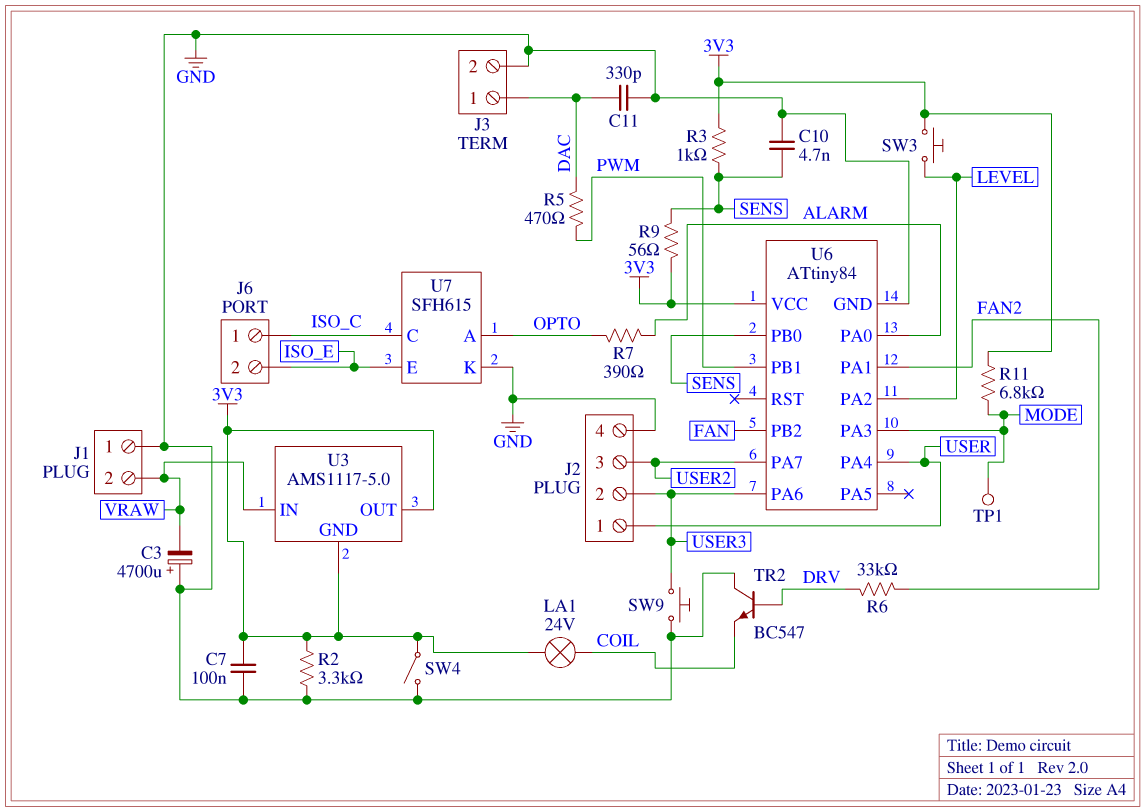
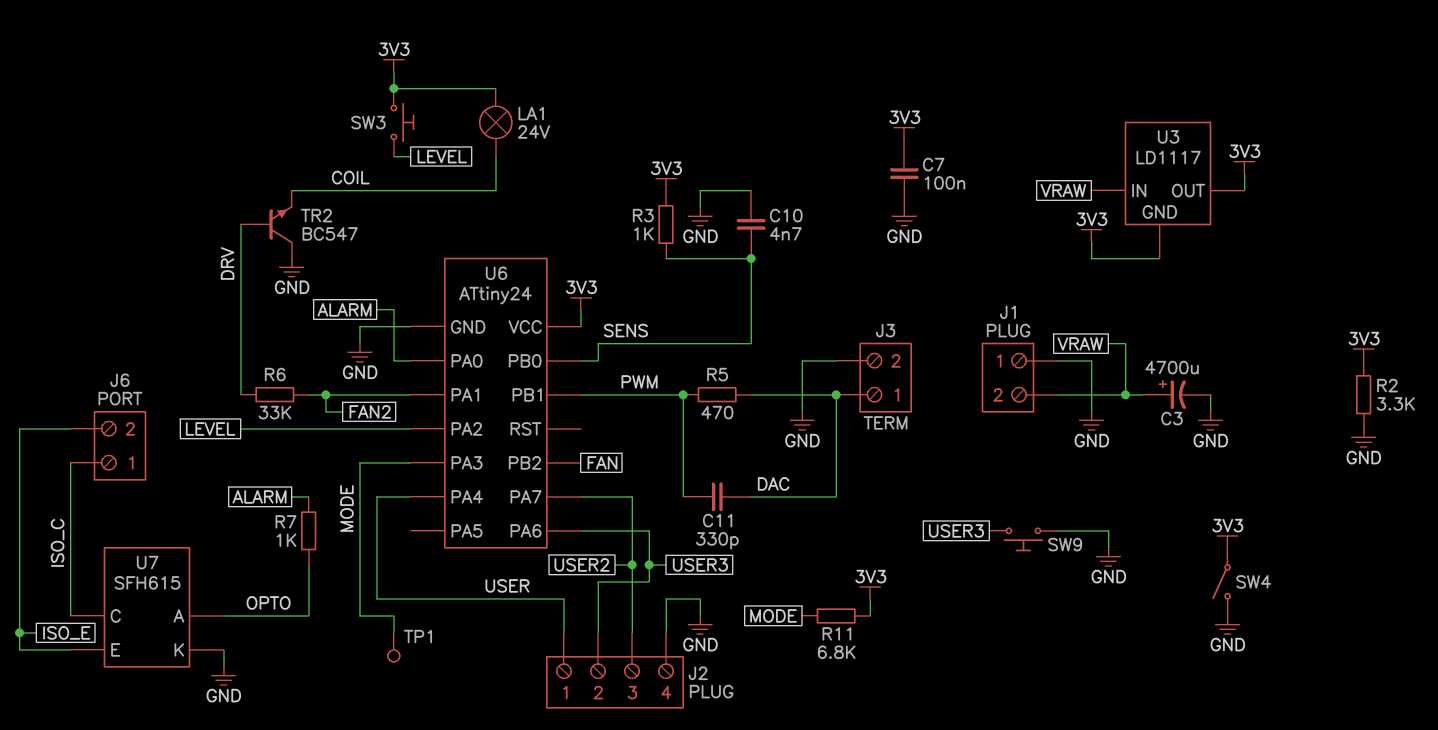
C3: 4700uF (plus GND, minus VRAW) -> 4700uF (plus VRAW, minus GND)
C11: 330pF (DAC, GND) -> 330pF (DAC, PWM)
R7: 390 (ALARM, OPTO) -> 1k (ALARM, OPTO)
R9: 56 (3V3, SENS) -> none
U3: AMS1117-5.0 -> LD1117
U6: ATtiny84 -> ATtiny24

